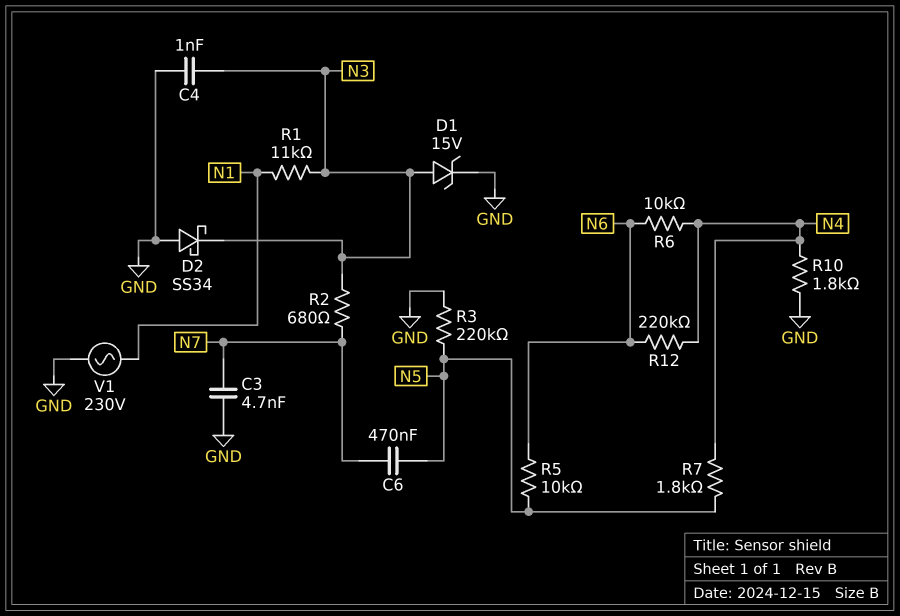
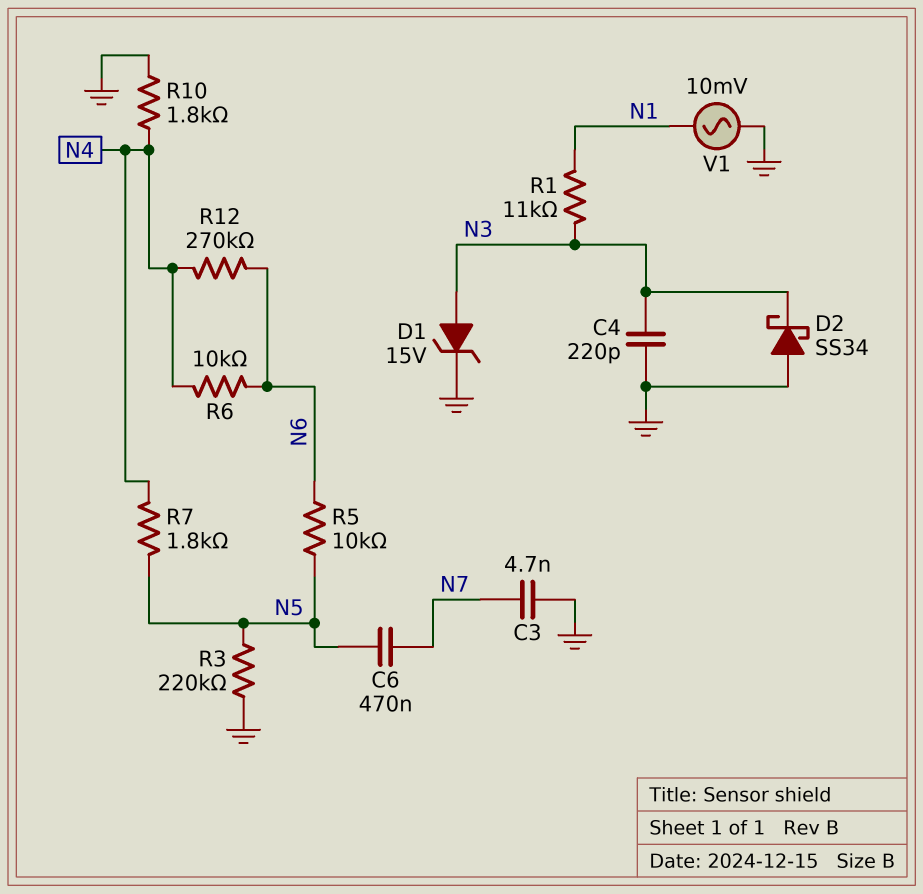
C4: 1nF (GND, N3) -> 220pF (GND, N3)
R2: 680 (N3, N7) -> none
R12: 220k (N4, N6) -> 270k (N4, N6)
V1: AC 230V (GND, N1) -> AC 10mV (GND, N1)

